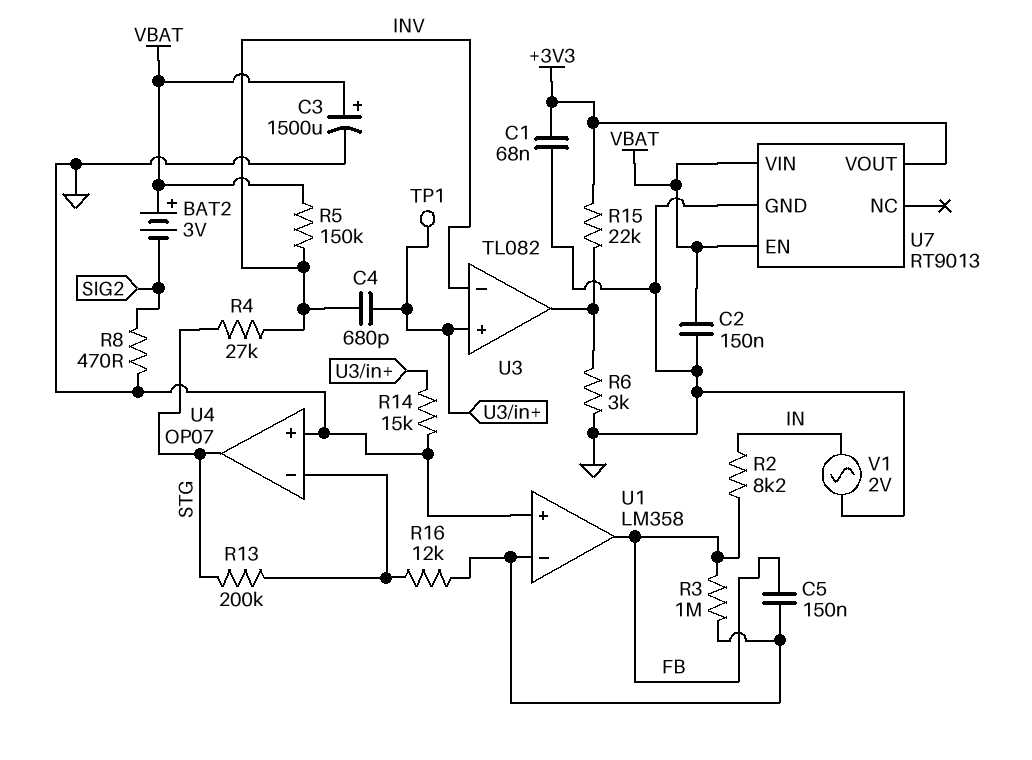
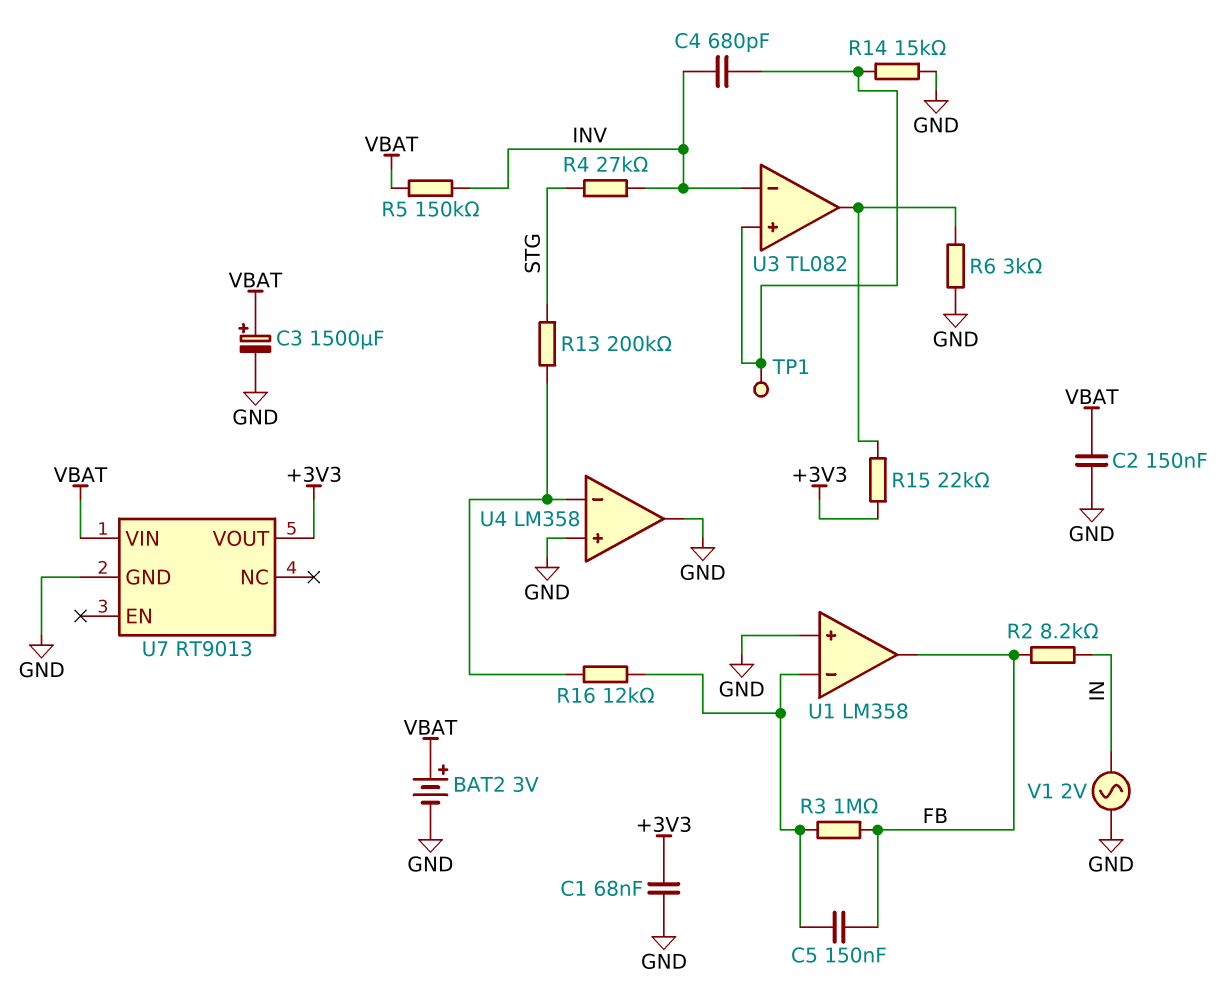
BAT2: 3V (plus VBAT, minus SIG2) -> 3V (plus VBAT, minus GND)
R8: 470 (GND, SIG2) -> none
U4: OP07 -> LM358
U4 pin out: STG -> GND
U7 pin EN: VBAT -> none

